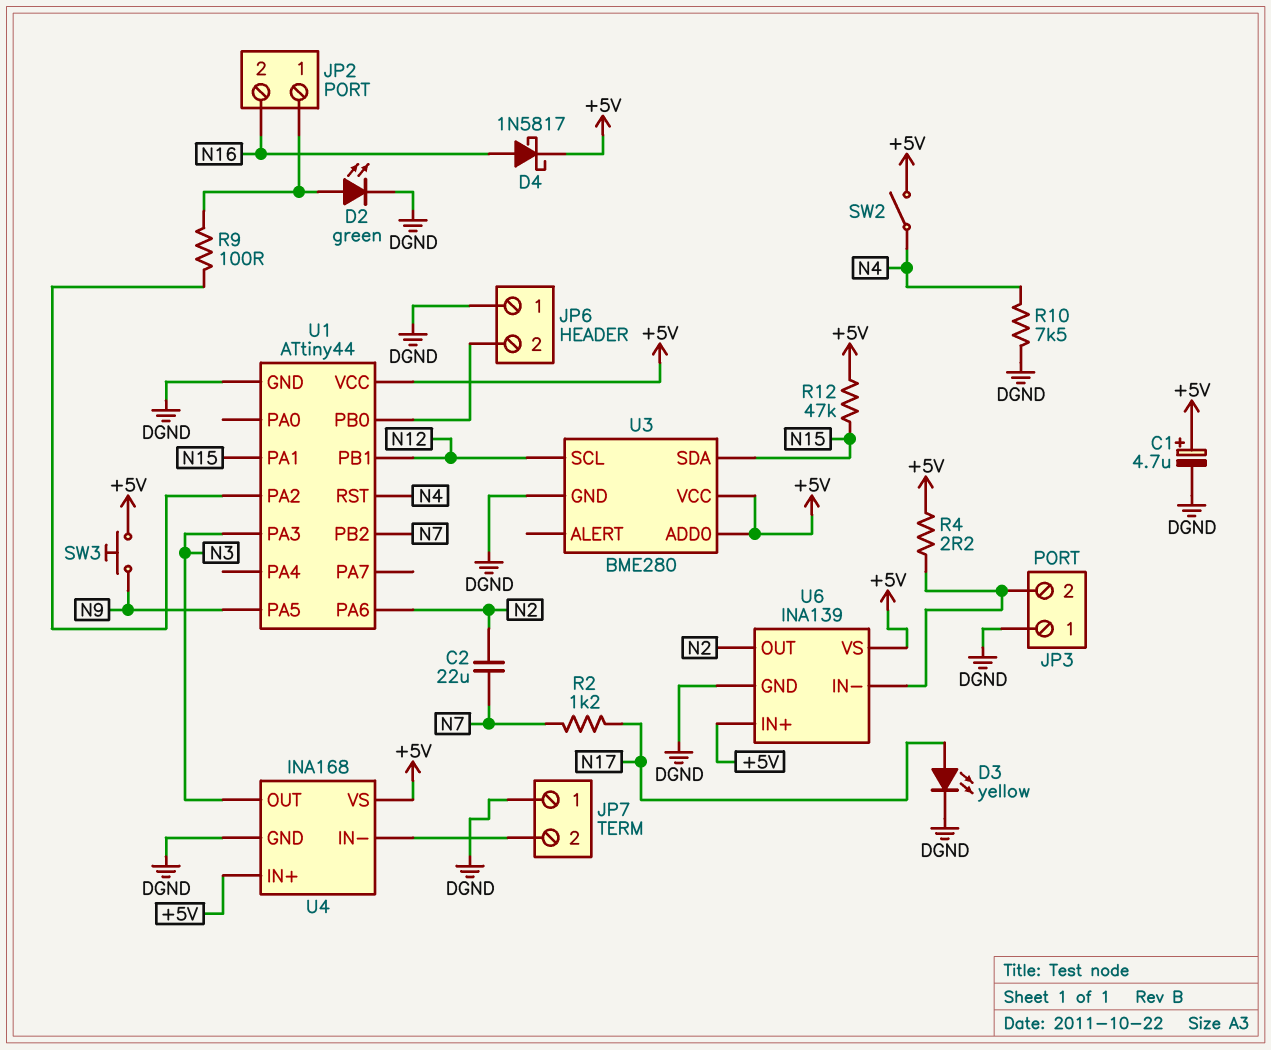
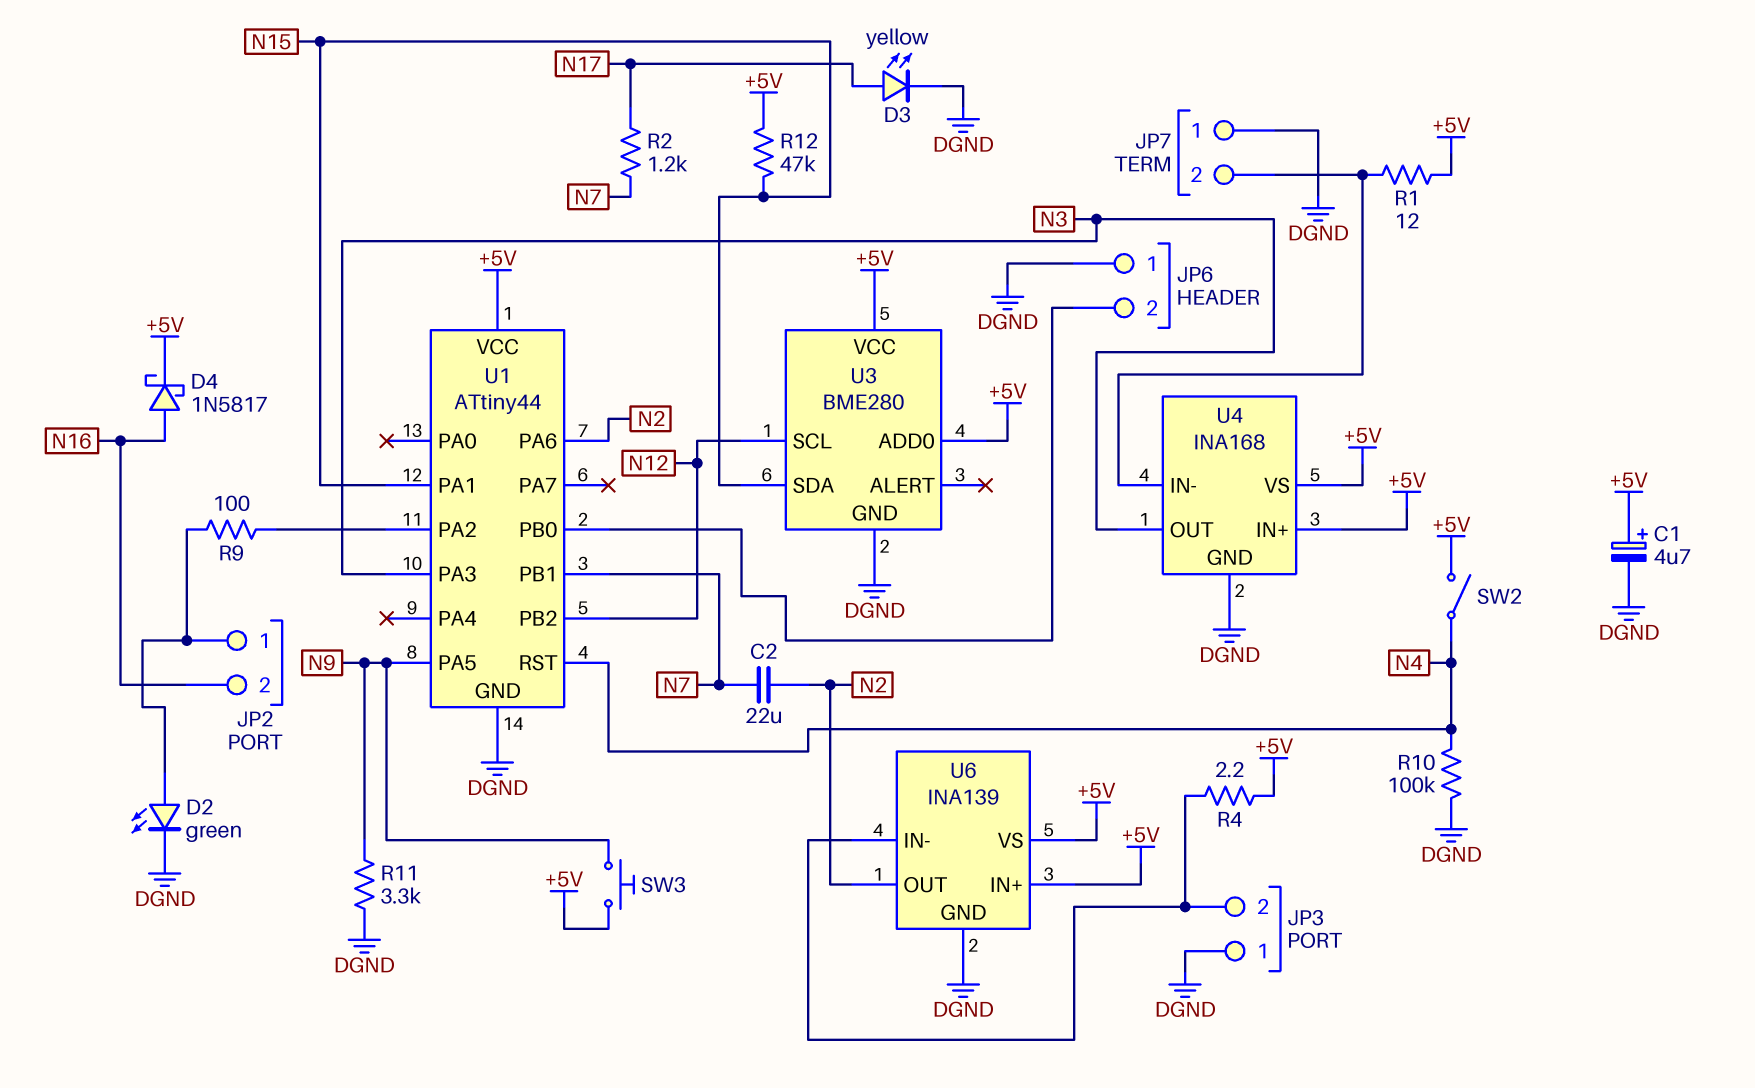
R1: none -> 12 (+5V, JP7/2)
R10: 7.5k (DGND, N4) -> 100k (DGND, N4)
R11: none -> 3.3k (DGND, N9)
U1 pin PB1: N12 -> N7
U1 pin PB2: N7 -> N12

